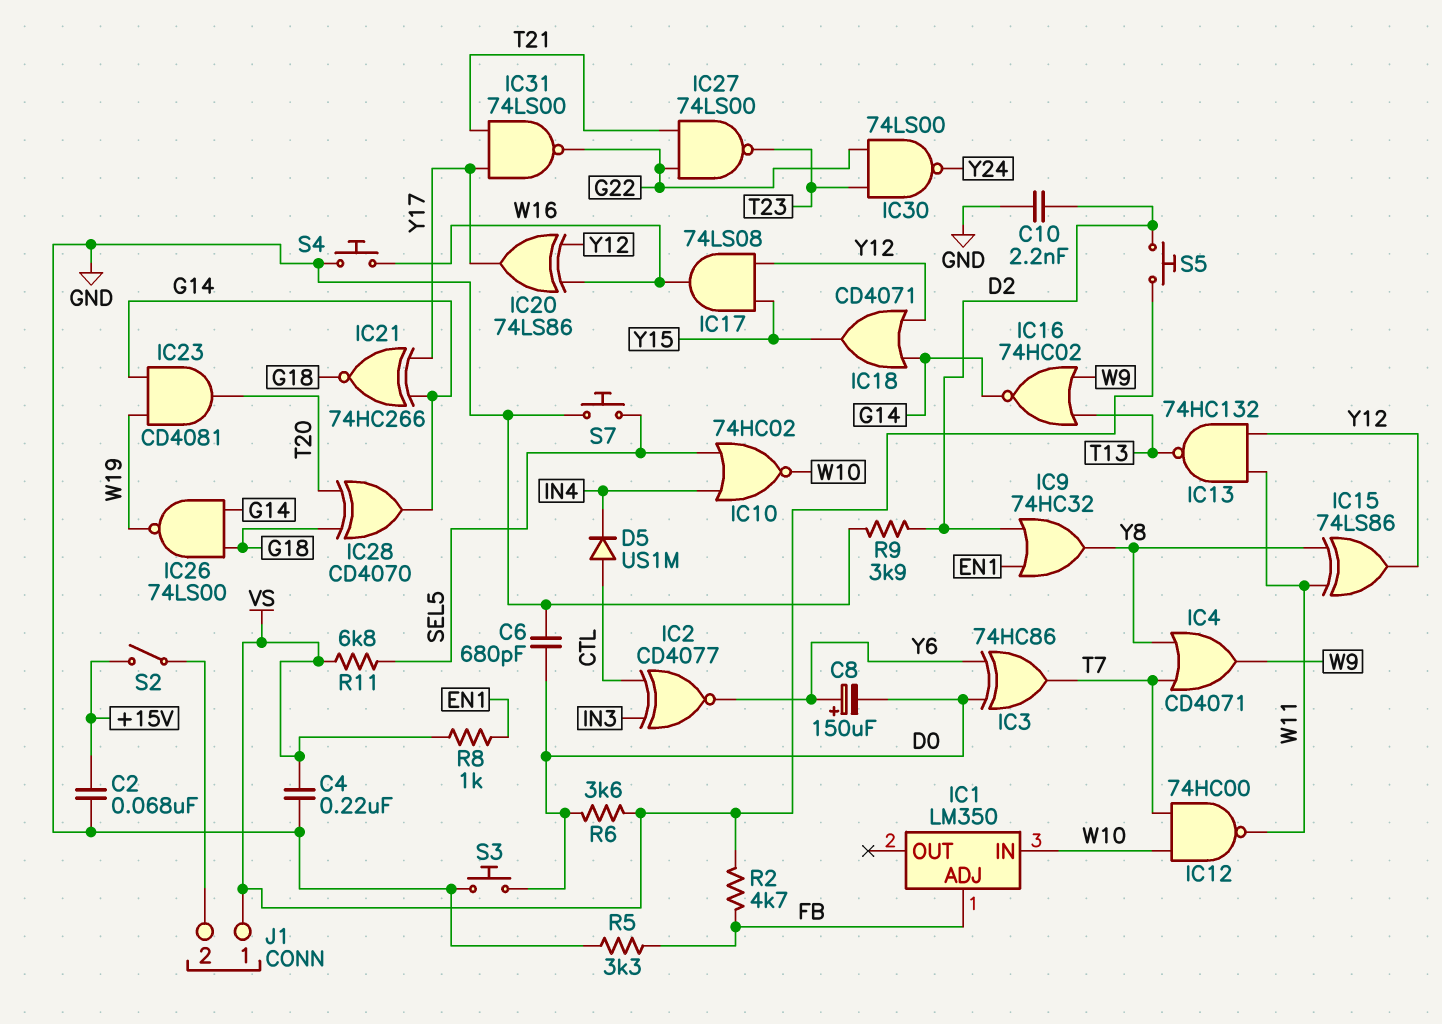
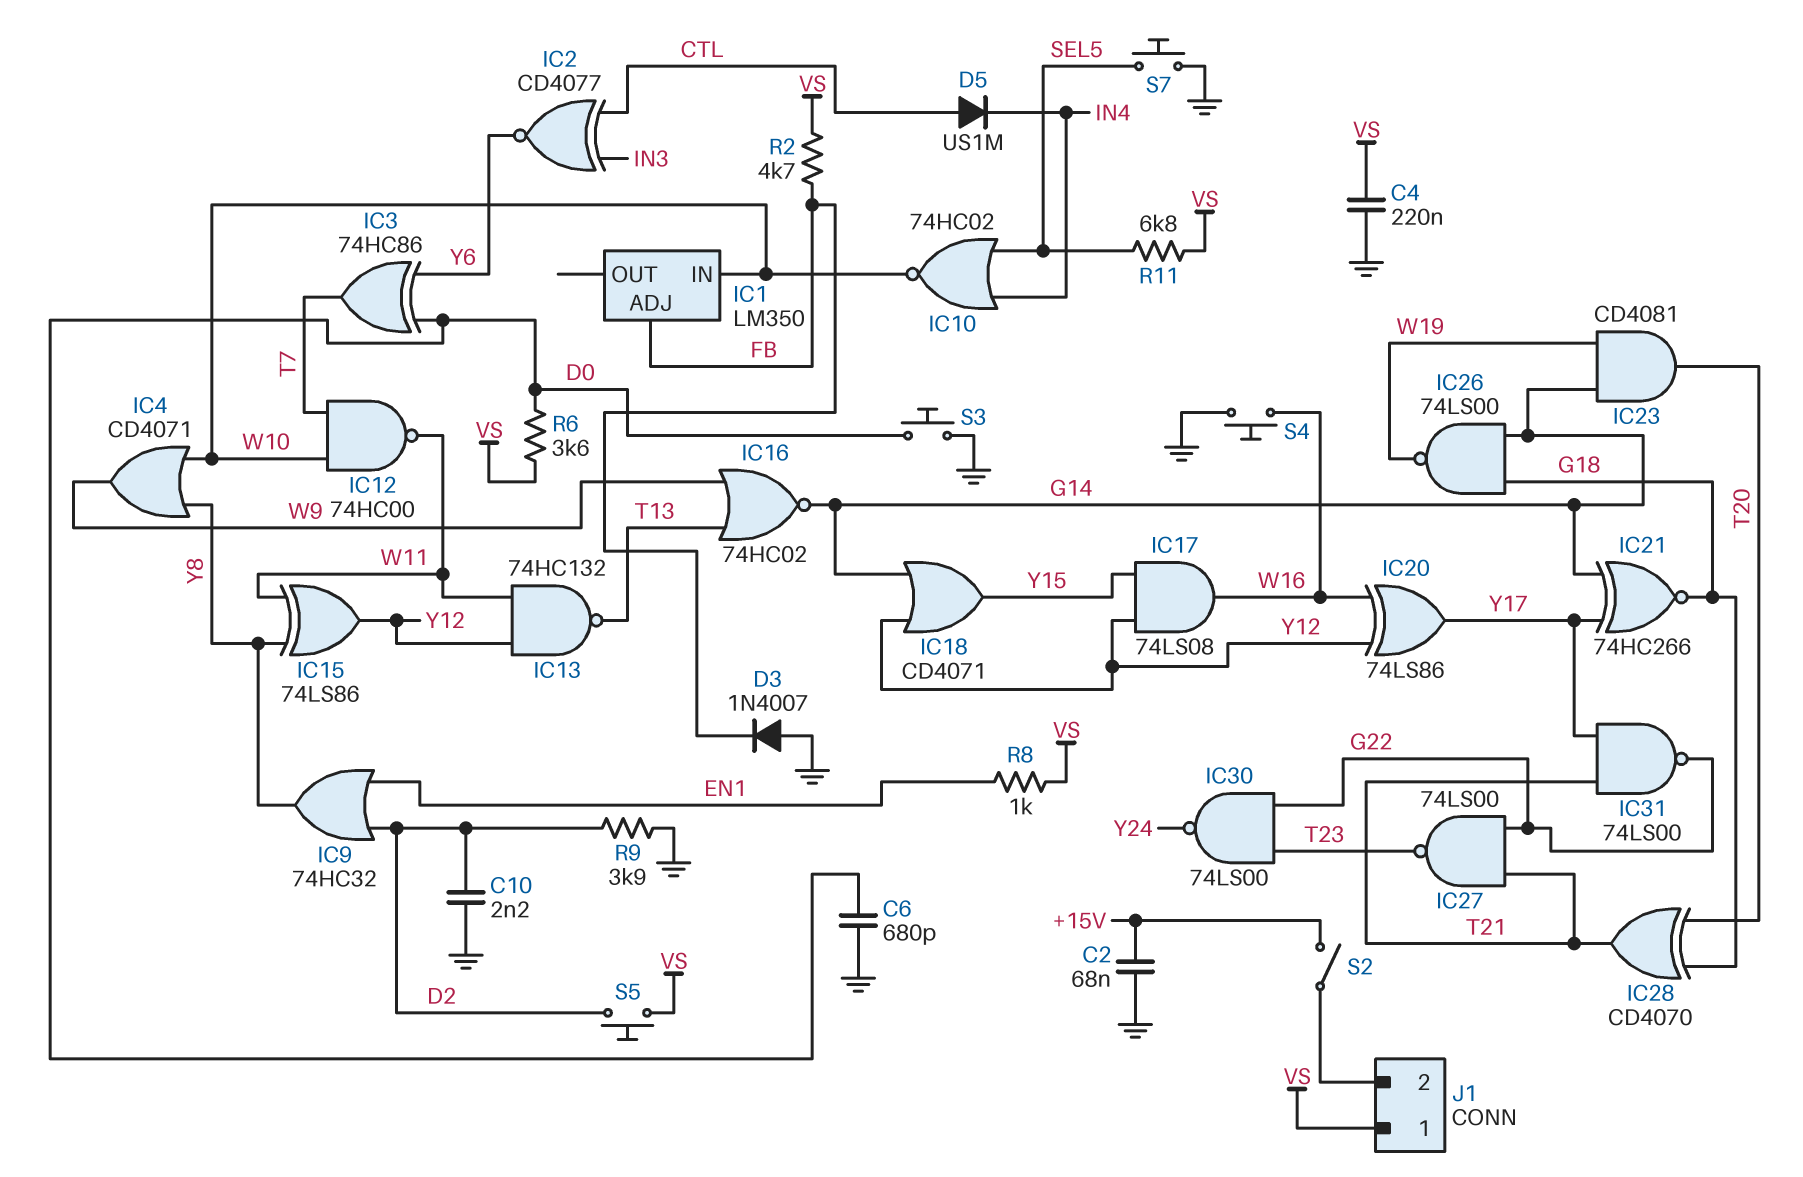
C8: 150uF (plus Y6, minus D0) -> none
D3: none -> diode 1N4007 (A GND, K FB)
IC4: OR CD4071 (in T7, in Y8, out W9) -> OR CD4071 (in W10, in Y8, out W9)
IC28: XOR CD4070 (in G18, in T20, out G14) -> XOR CD4070 (in G18, in T20, out T21)
R5: 3.3k (FB, GND) -> none

